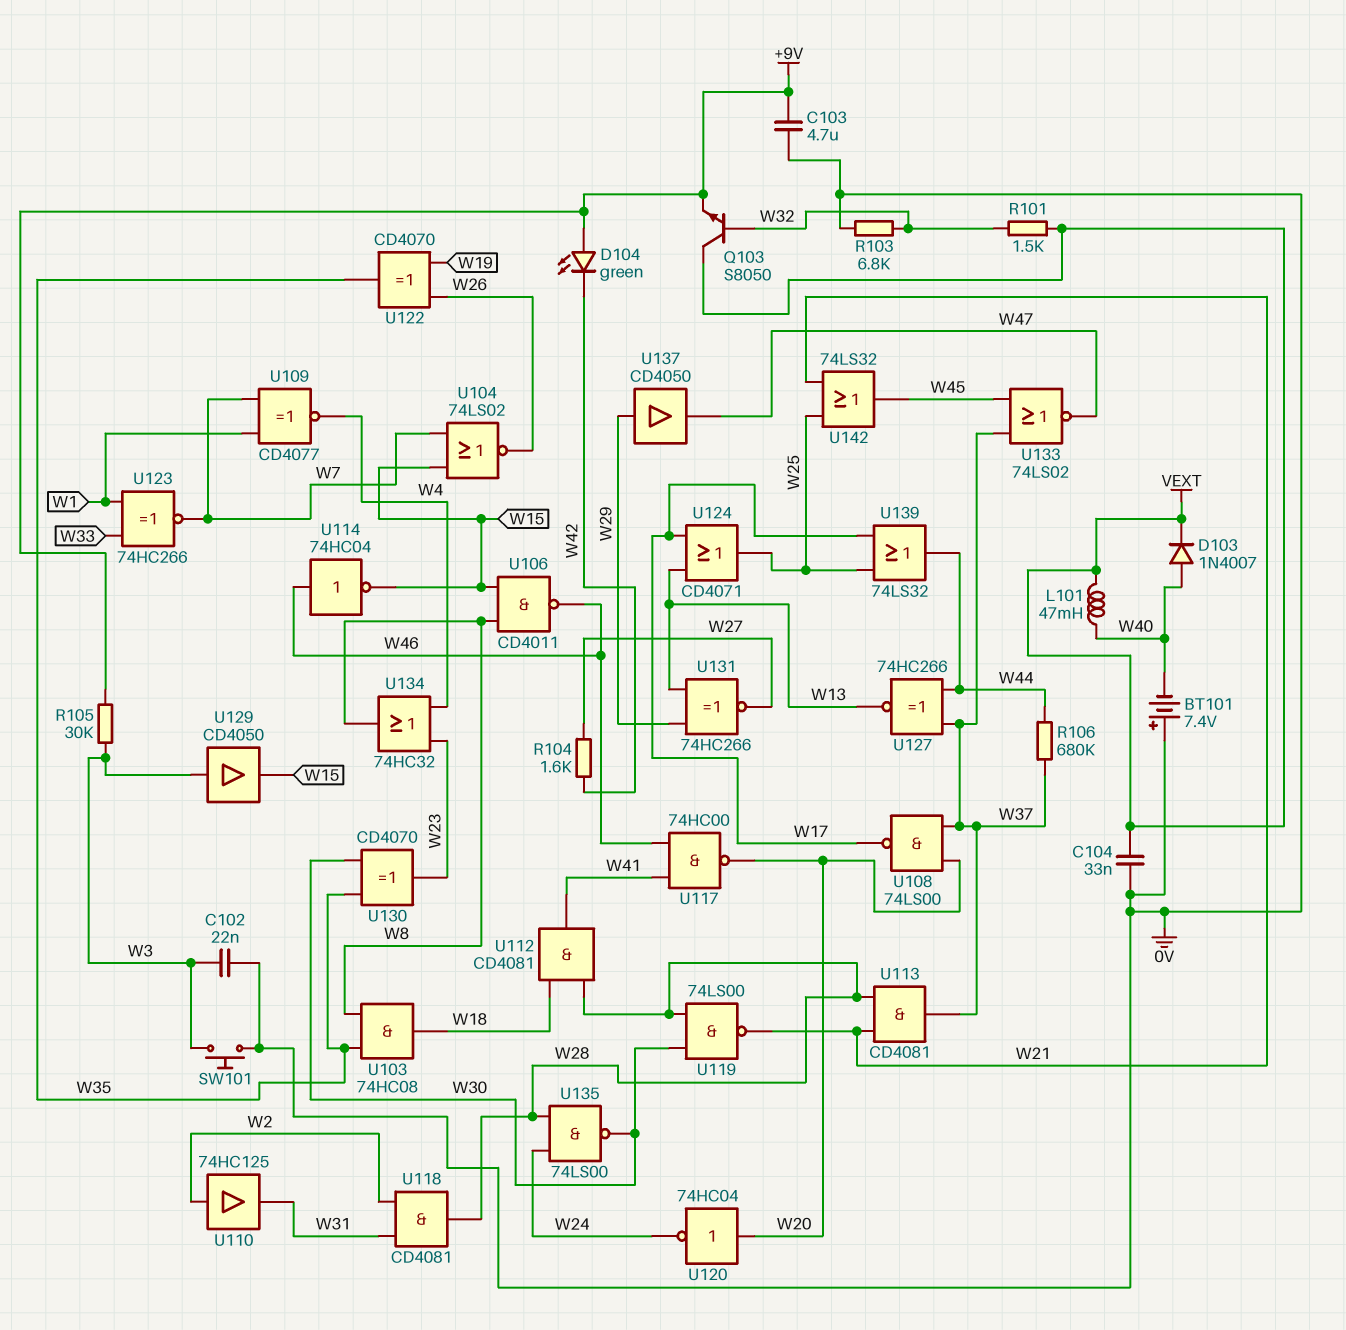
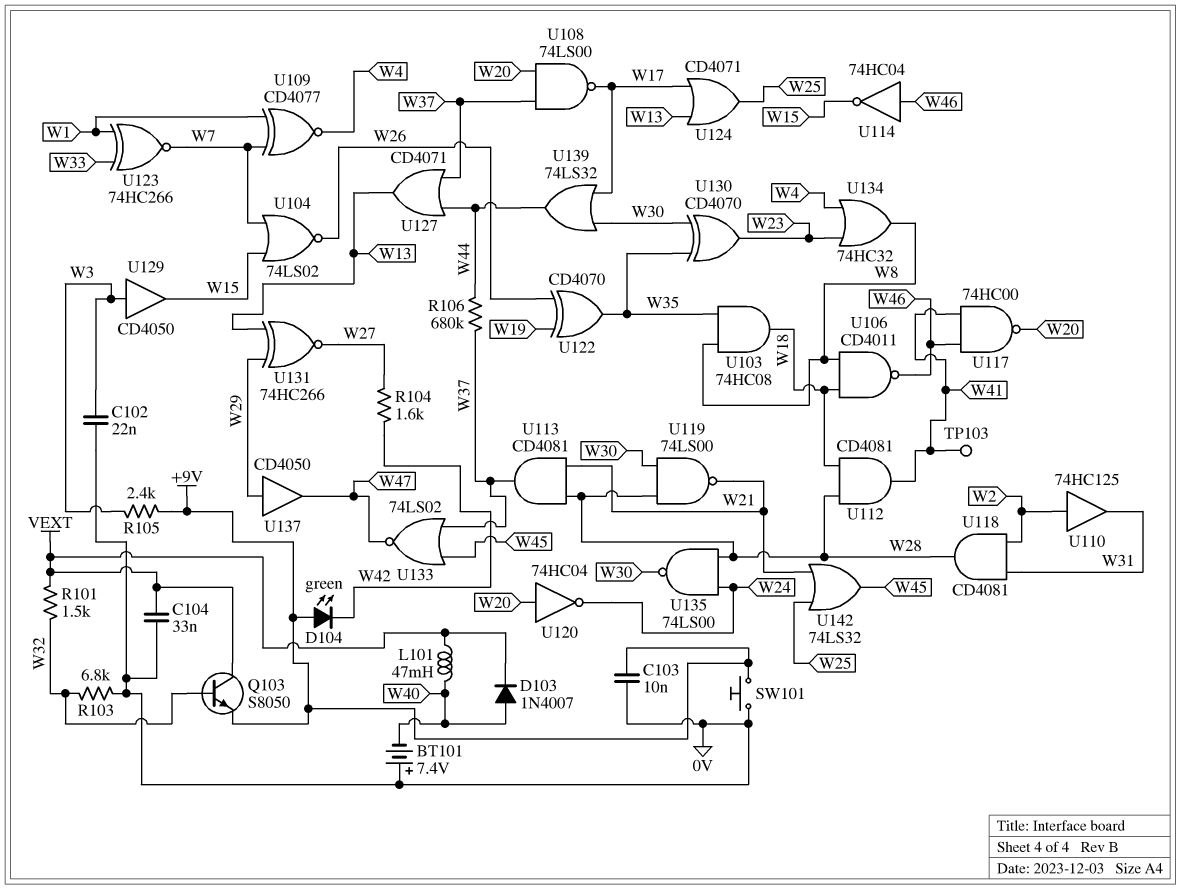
C103: 4.7uF (+9V, 0V) -> 10nF (+9V, 0V)
R105: 30k (+9V, W3) -> 2.4k (+9V, W3)
SW101: button (0V, W3) -> button (+9V, 0V)
TP103: none -> test point (W41)
U106: NAND CD4011 (in W8, in W15, out W46) -> NAND CD4011 (in W8, in W18, out W46)
U127: XNOR 74HC266 (in W37, in W44, out W13) -> OR CD4071 (in W37, in W44, out W13)
U139: OR 74LS32 (in W17, in W25, out W44) -> OR 74LS32 (in W17, in W30, out W44)

